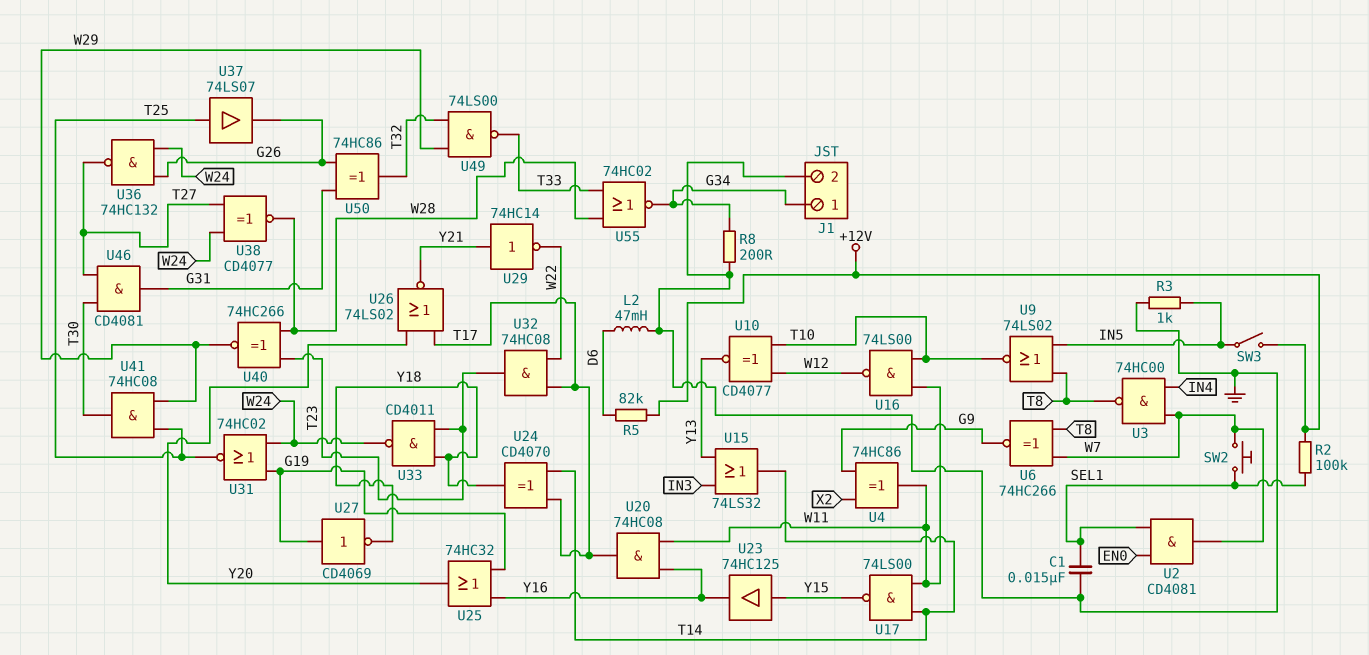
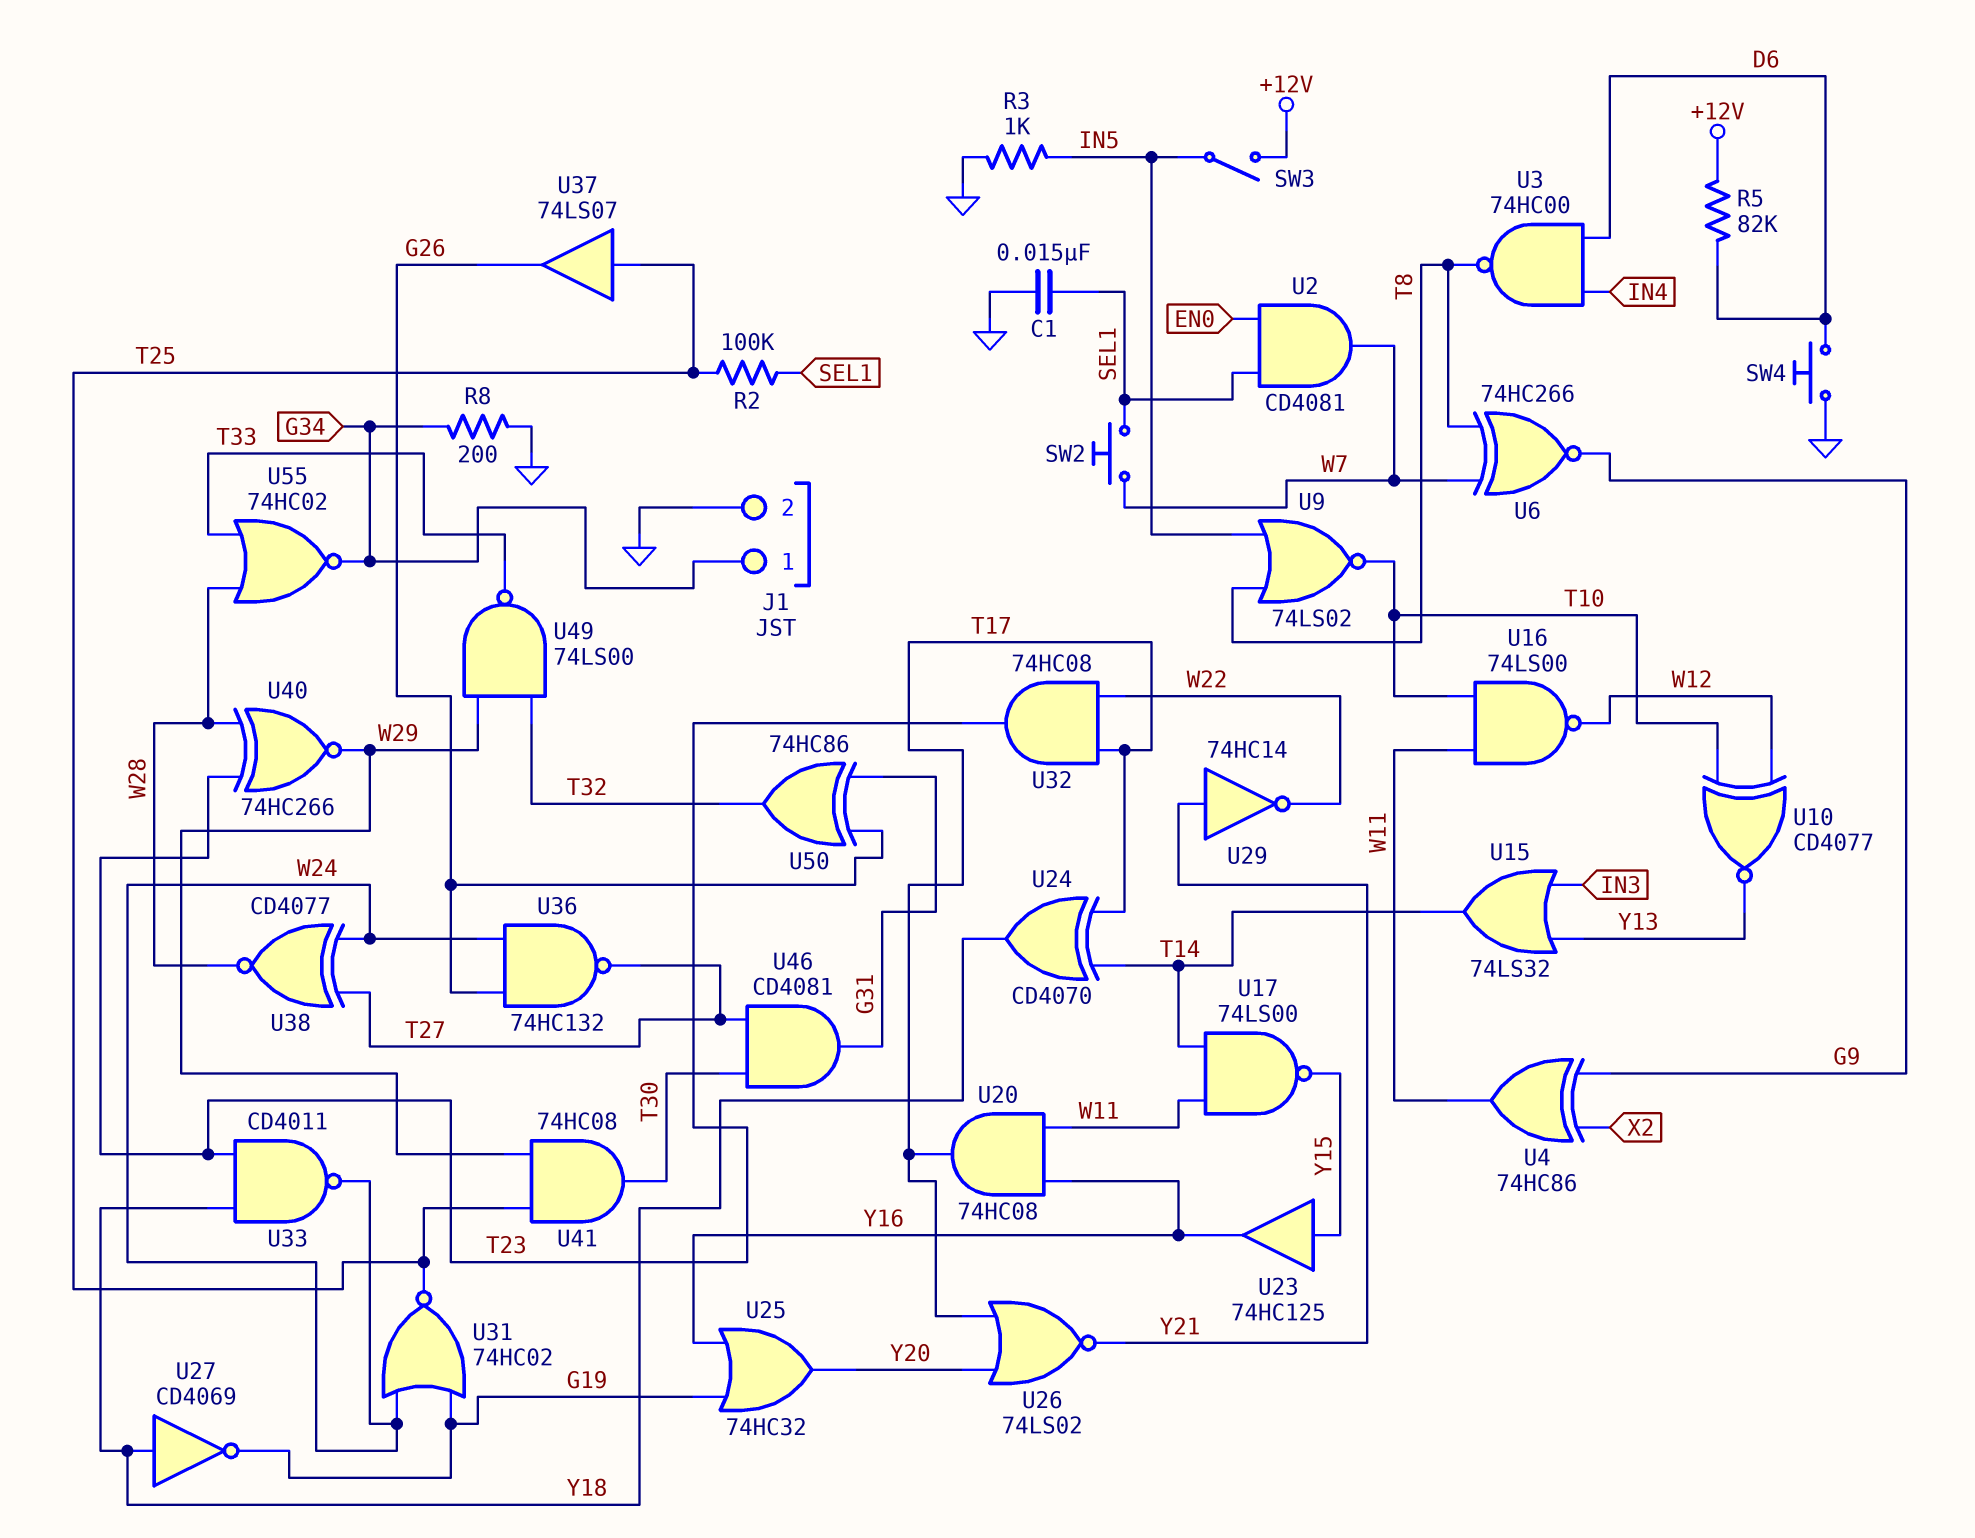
L2: 47mH (D6, GND) -> none
R2: 100k (+12V, SEL1) -> 100k (SEL1, T25)
SW4: none -> button (D6, GND)
U3: NAND 74HC00 (in IN4, in W7, out T8) -> NAND 74HC00 (in D6, in IN4, out T8)
U27: NOT CD4069 (in G19, out Y18) -> NOT CD4069 (in Y18, out G19)

